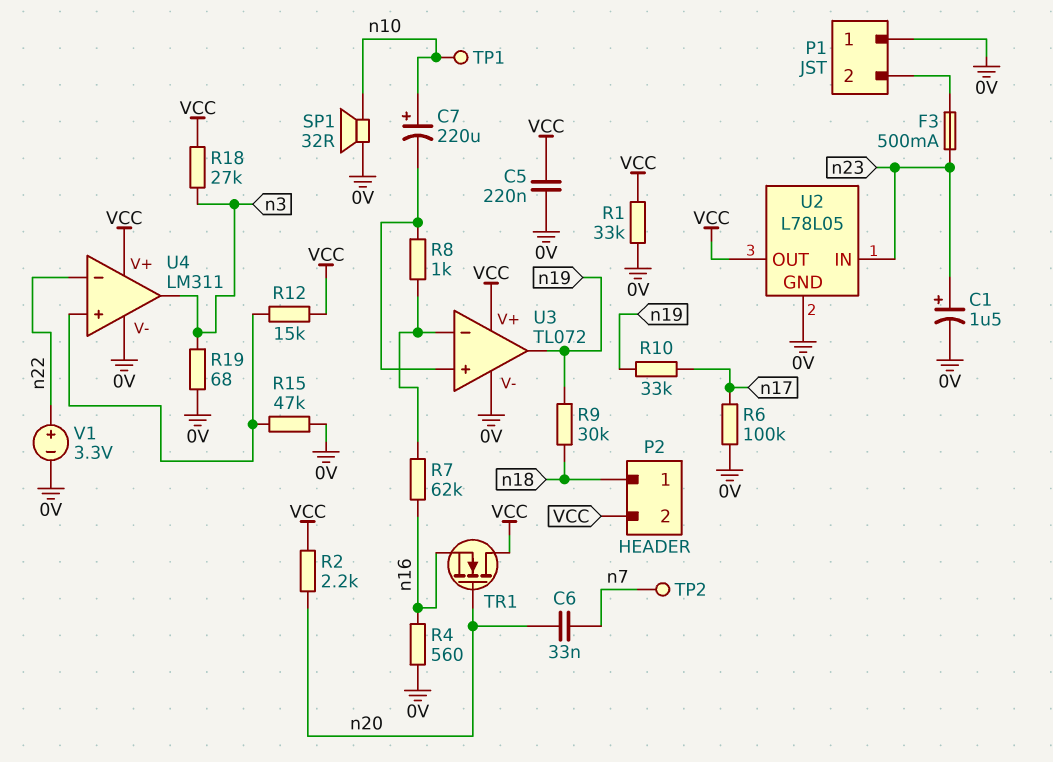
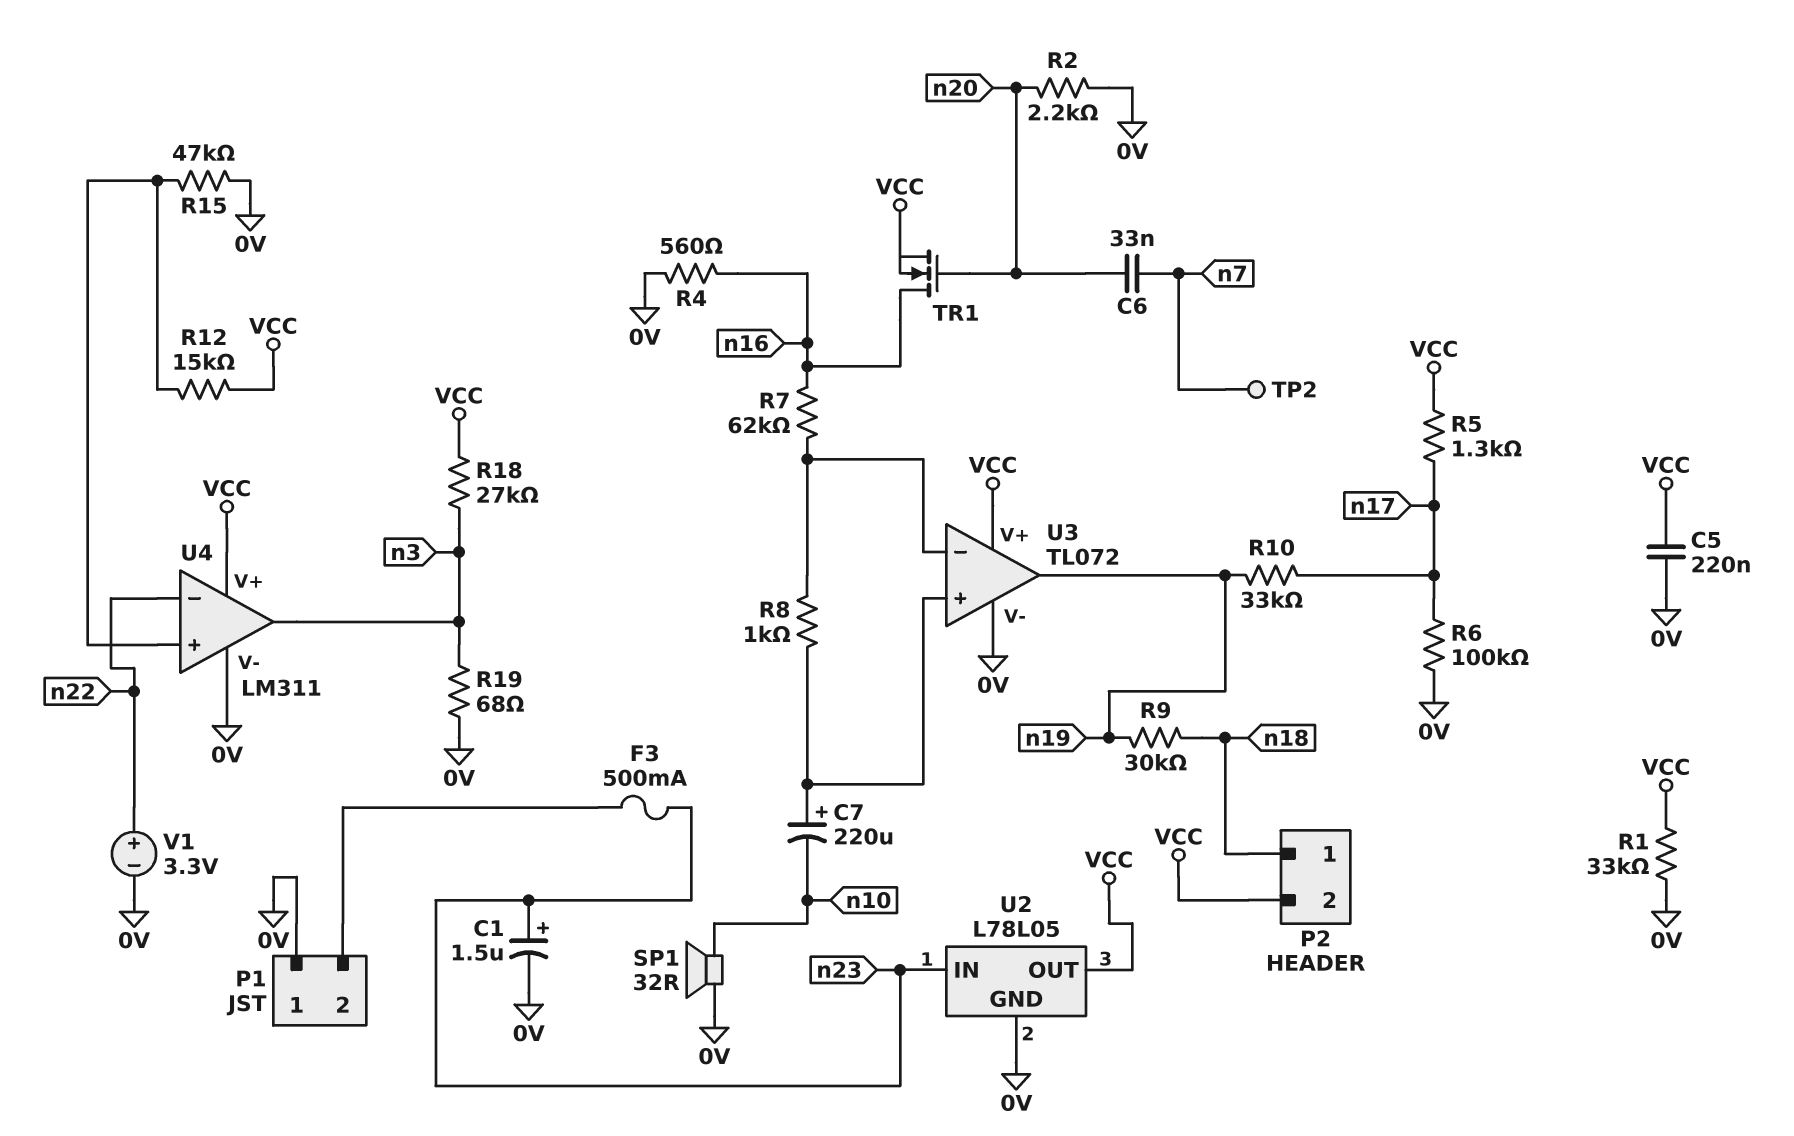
C7: 220uF (plus n10, minus U3/in+) -> 220uF (plus U3/in+, minus n10)
R2: 2.2k (VCC, n20) -> 2.2k (0V, n20)
R5: none -> 1.3k (VCC, n17)
TP1: test point (n10) -> none
TR1: NMOS (G n20, D VCC, S n16) -> NMOS (G n20, D n16, S VCC)

